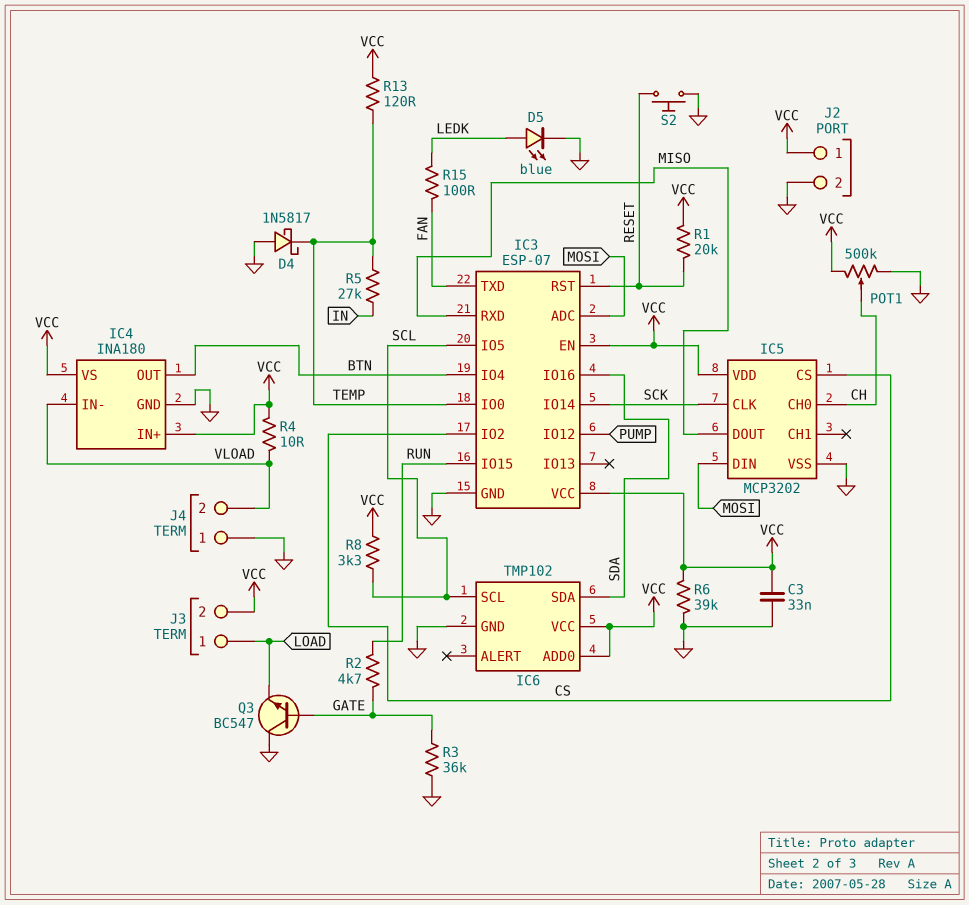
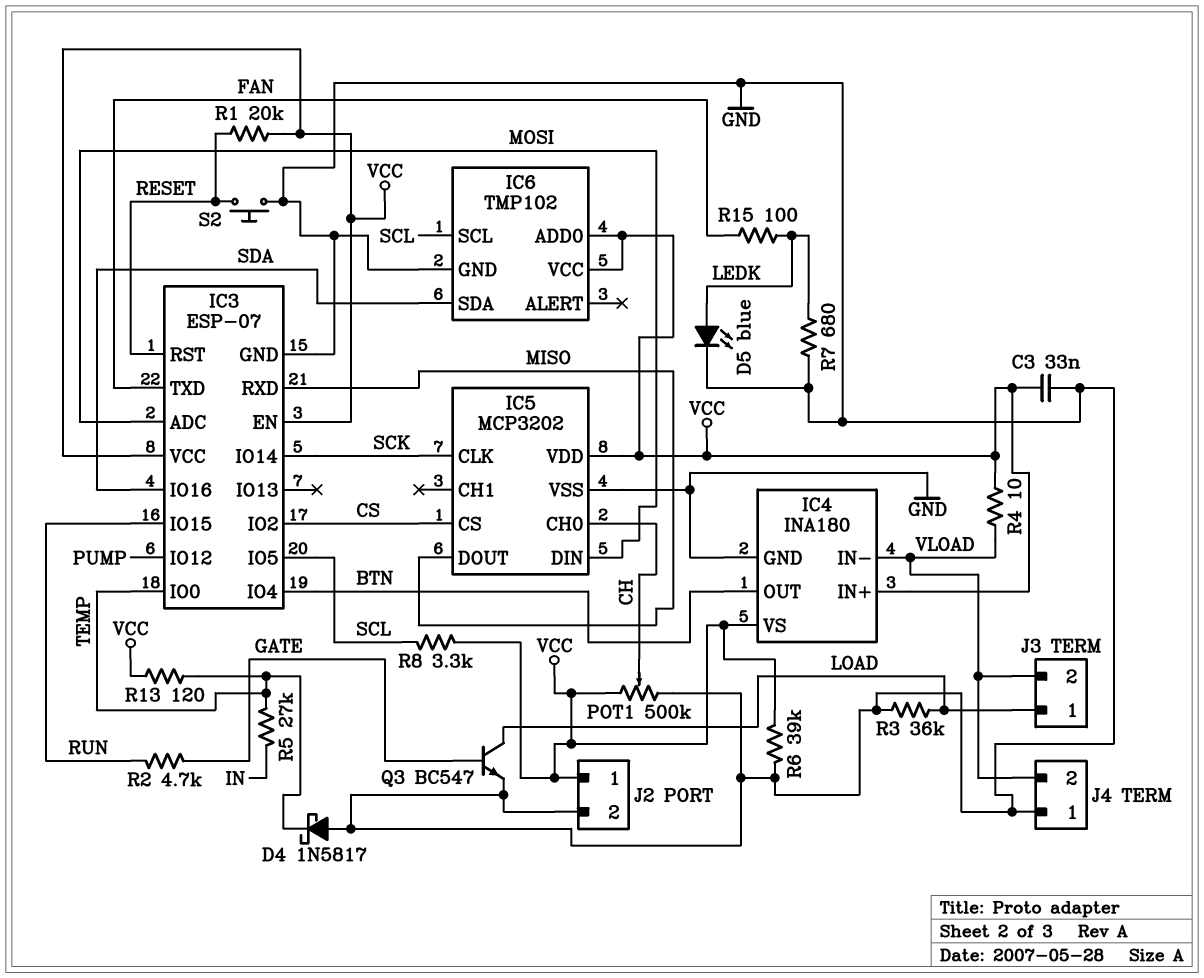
J3 pin 2: VCC -> VLOAD
Q3: NPN BC547 (B GATE, C GND, E LOAD) -> NPN BC547 (B GATE, C LOAD, E GND)
R3: 36k (GATE, GND) -> 36k (GND, LOAD)
R7: none -> 680 (GND, LEDK)

